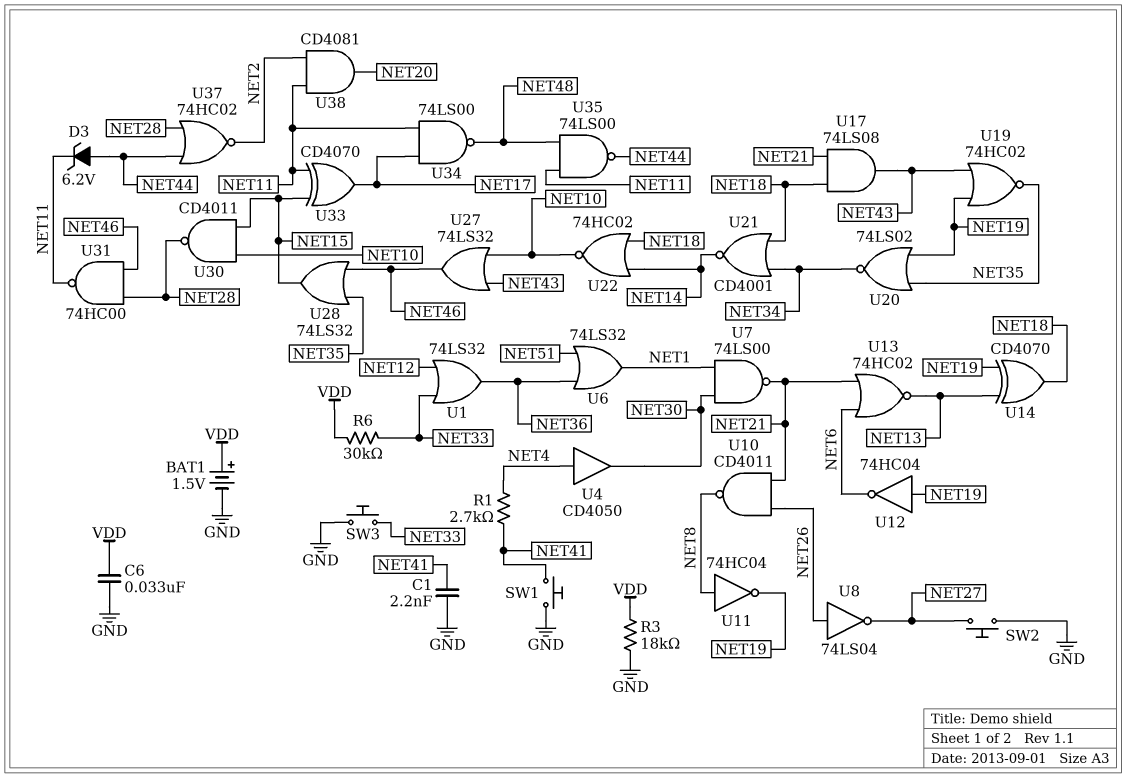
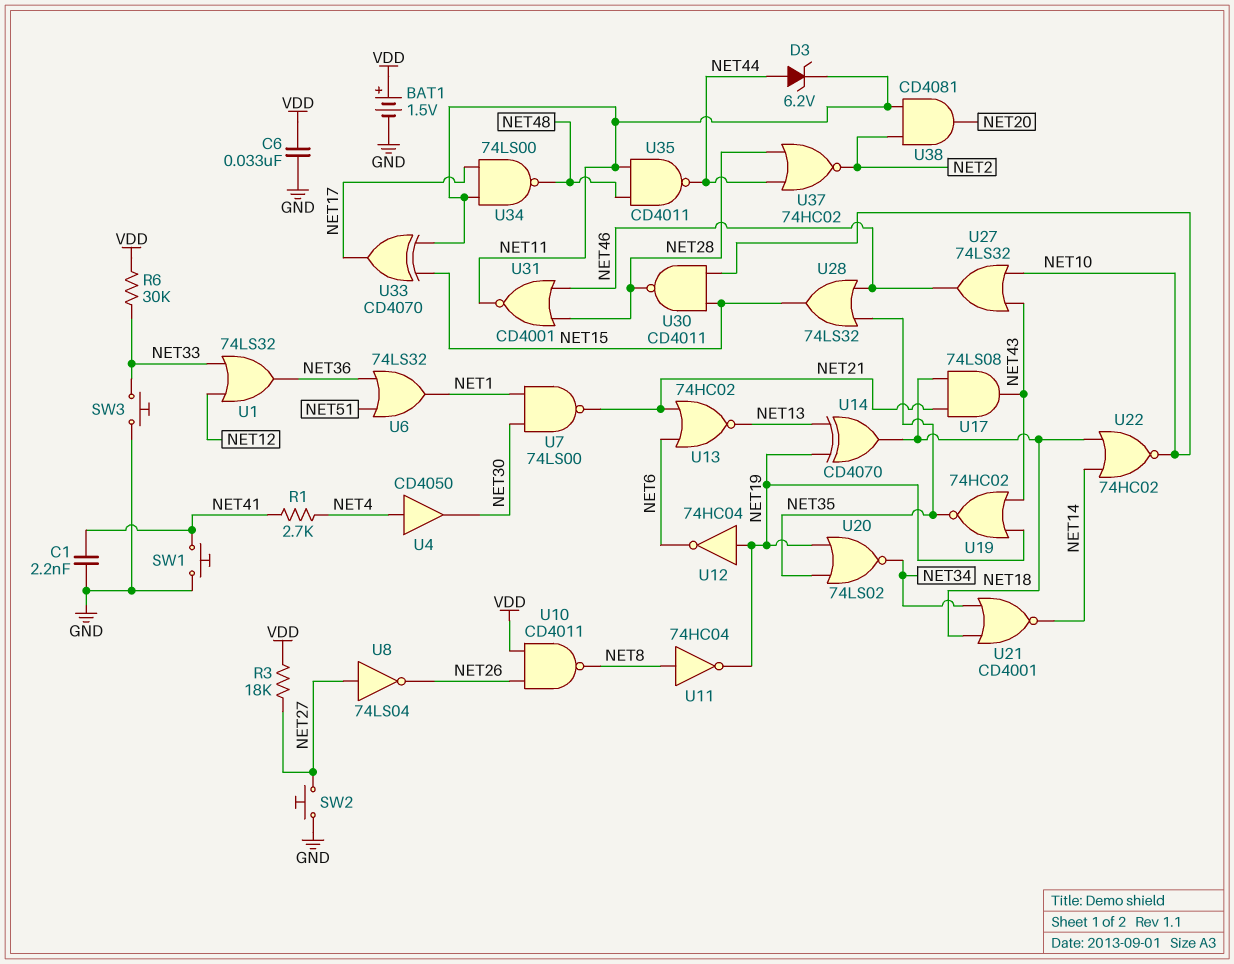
R3: 18k (GND, VDD) -> 18k (NET27, VDD)
U8: NOT 74LS04 (in NET26, out NET27) -> NOT 74LS04 (in NET27, out NET26)
U10: NAND CD4011 (in NET21, in NET26, out NET8) -> NAND CD4011 (in NET26, in VDD, out NET8)
U31: NAND 74HC00 (in NET28, in NET46, out NET11) -> NOR CD4001 (in NET28, in NET46, out NET11)
U35: NAND 74LS00 (in NET11, in NET48, out NET44) -> NAND CD4011 (in NET11, in NET48, out NET44)

